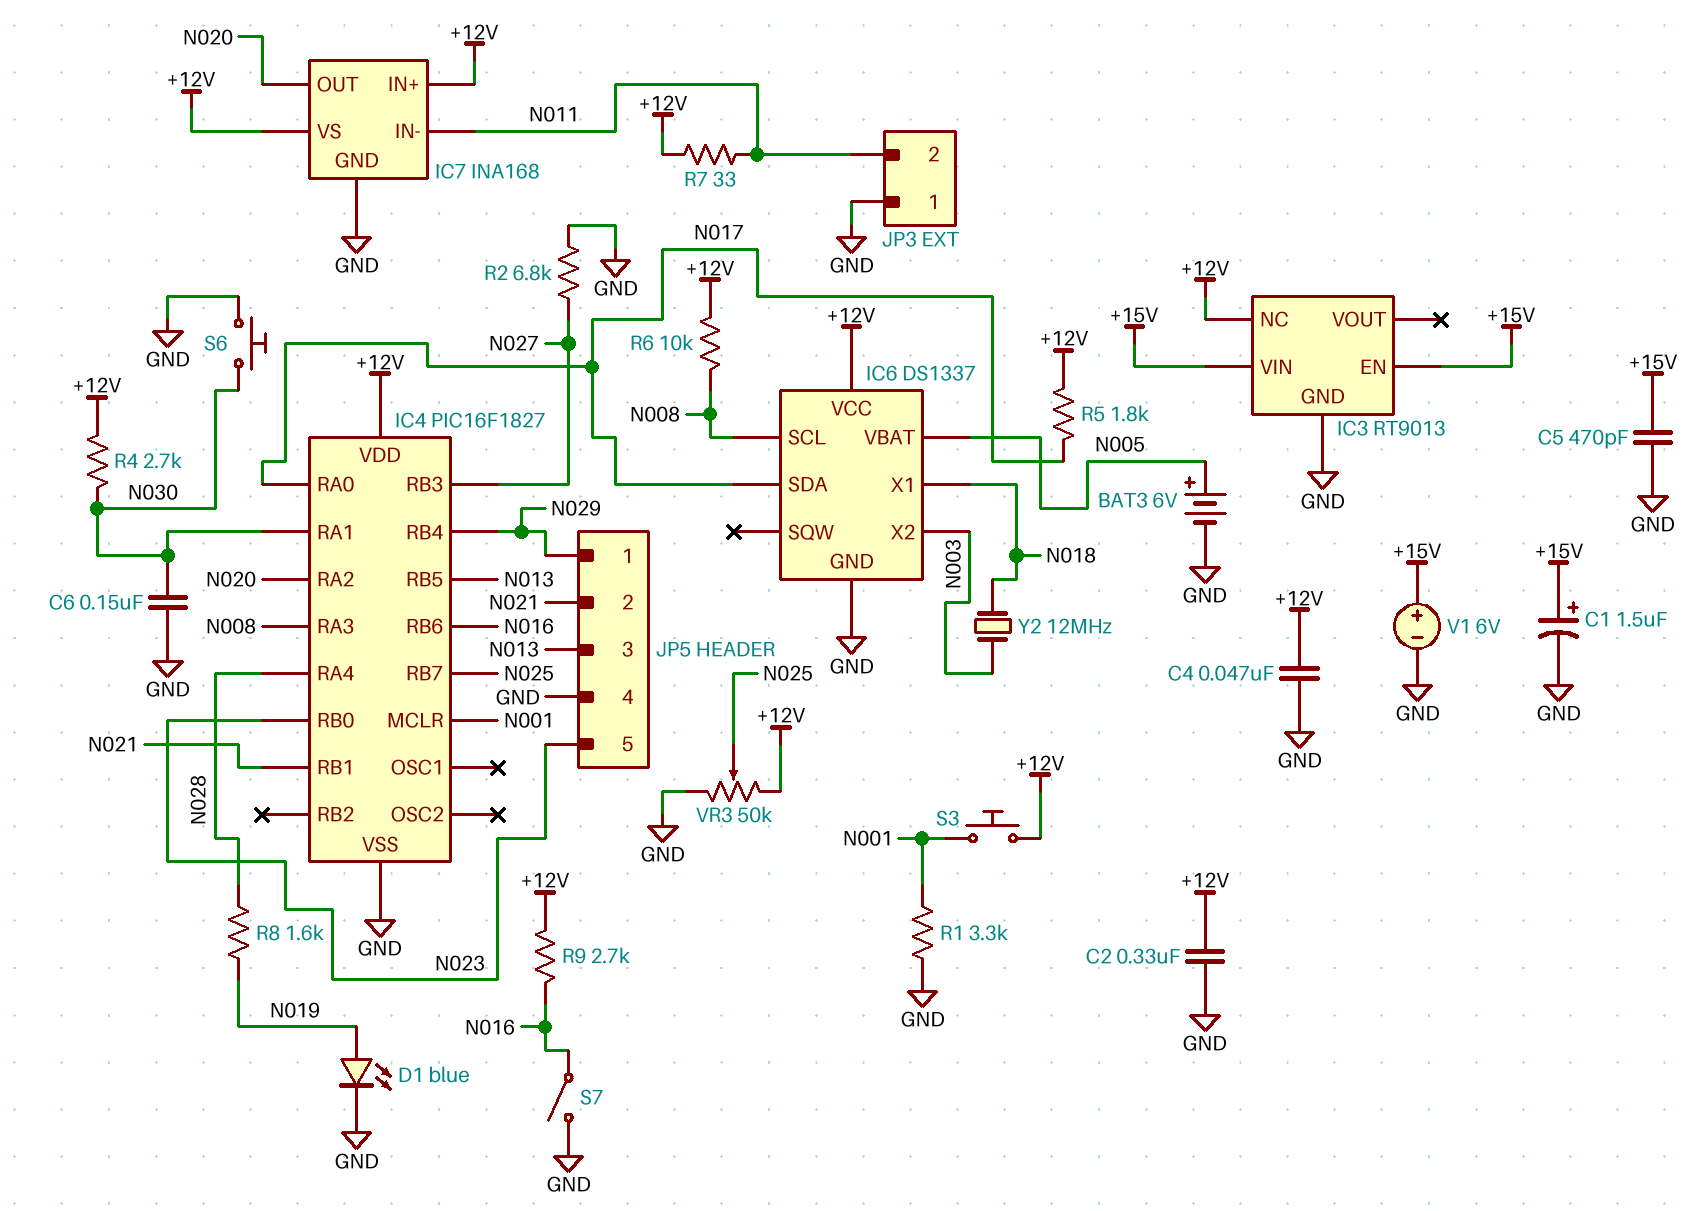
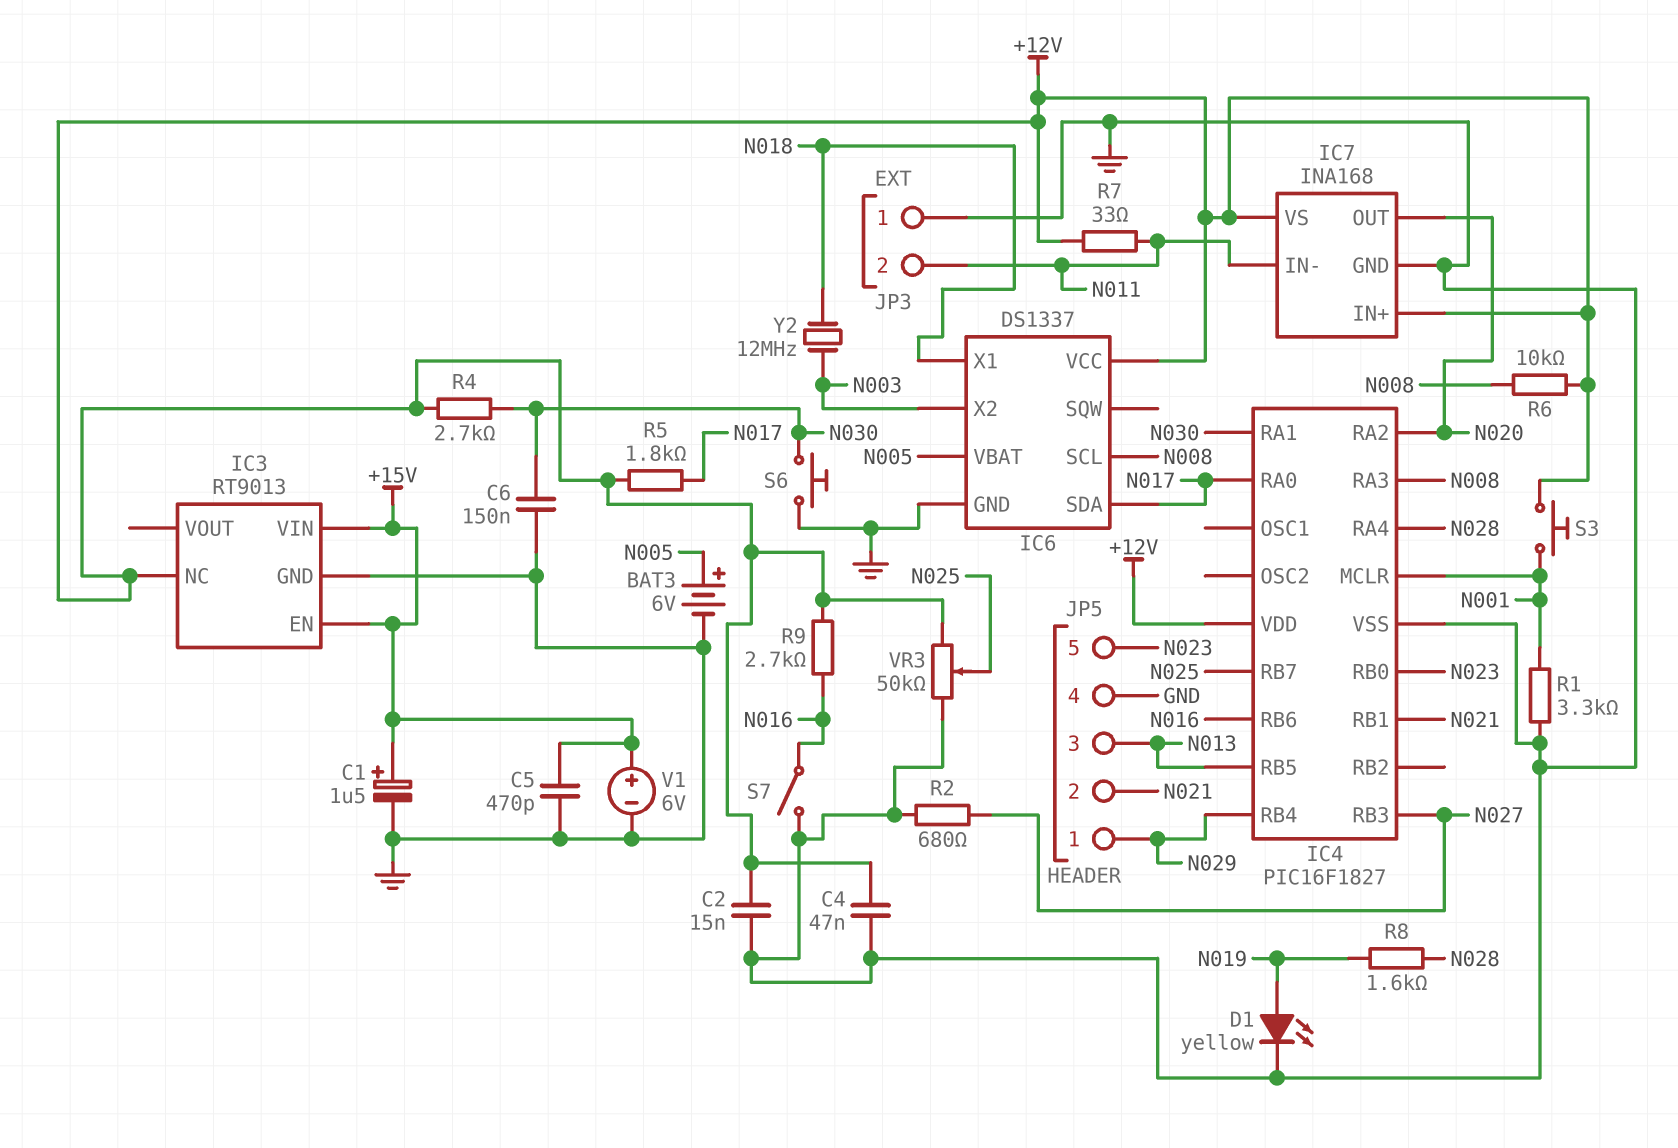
C2: 330nF (+12V, GND) -> 15nF (+12V, GND)
D1: LED blue (A N019, K GND) -> LED yellow (A N019, K GND)
R2: 6.8k (GND, N027) -> 680 (GND, N027)

